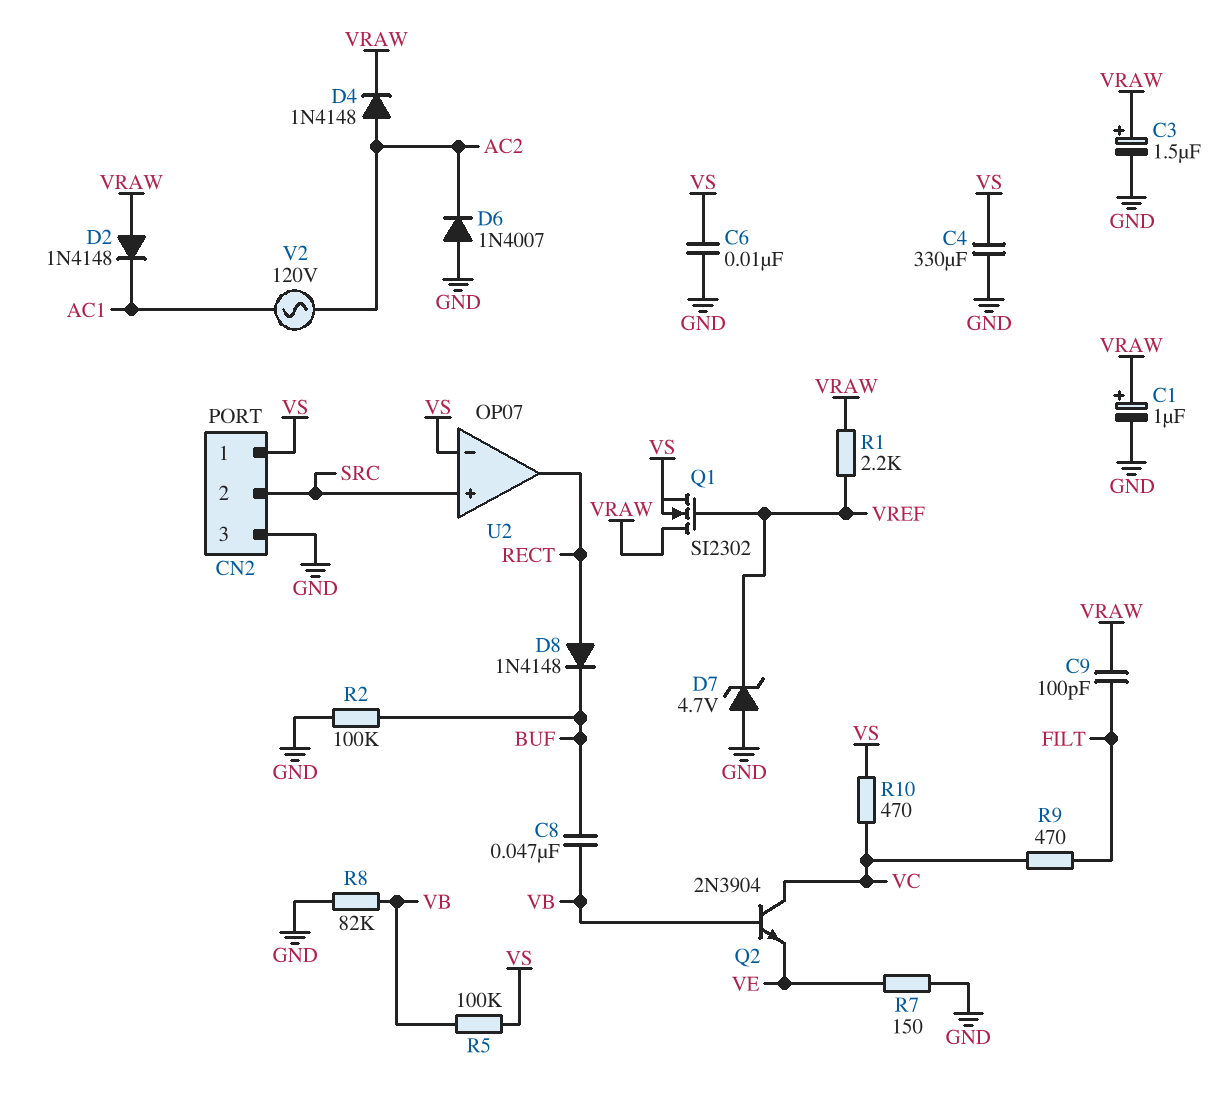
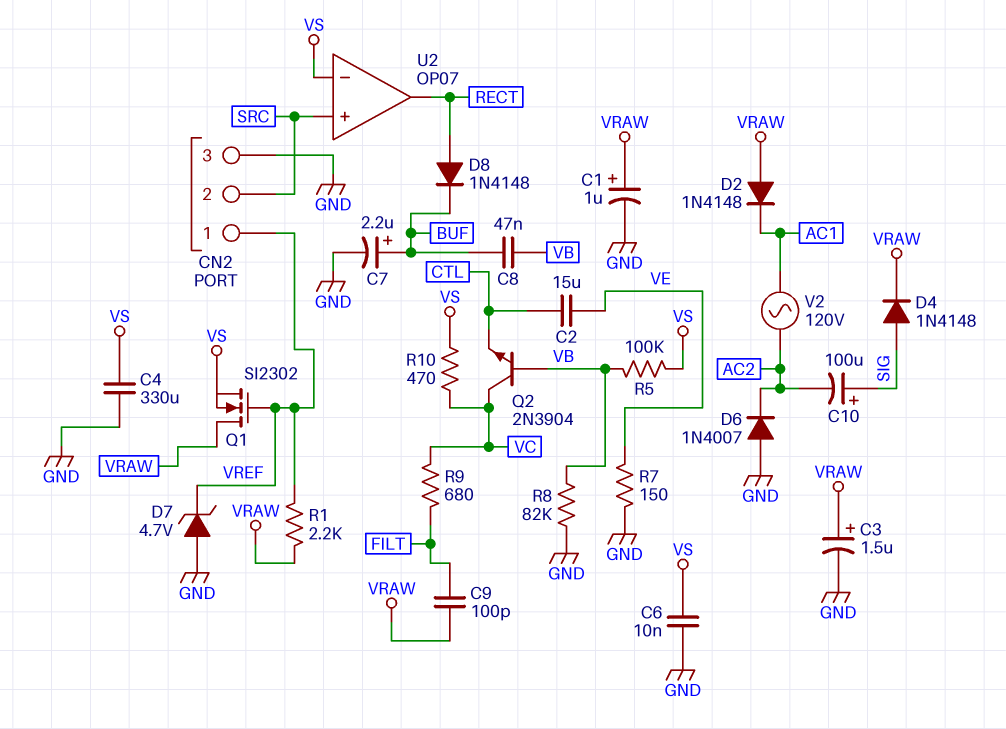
C2: none -> 15uF (CTL, VE)
C7: none -> 2.2uF (plus BUF, minus GND)
C10: none -> 100uF (plus SIG, minus AC2)
CN2 pin 1: VS -> VREF
D4: diode 1N4148 (A AC2, K VRAW) -> diode 1N4148 (A SIG, K VRAW)
Q2: NPN 2N3904 (B VB, C VC, E VE) -> NPN 2N3904 (B VB, C VC, E CTL)
R2: 100k (BUF, GND) -> none
R9: 470 (FILT, VC) -> 680 (FILT, VC)

